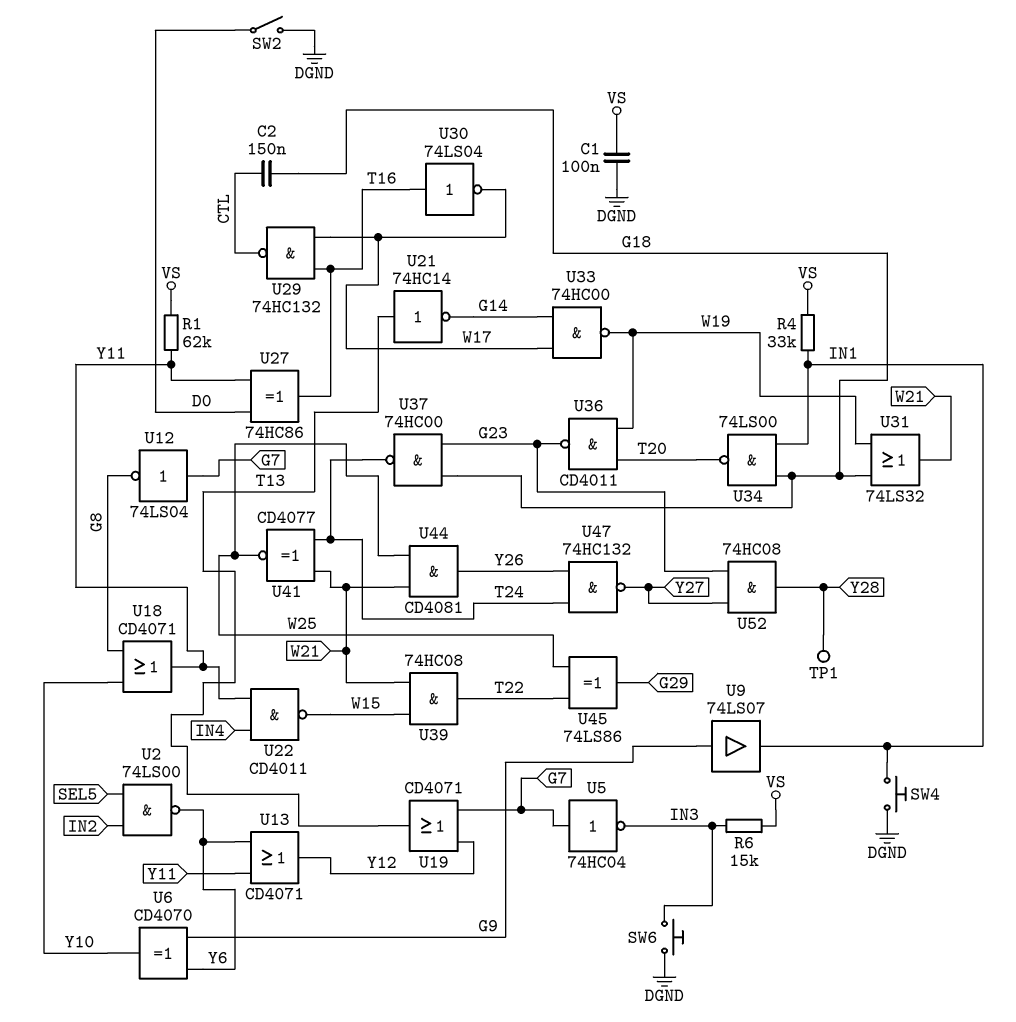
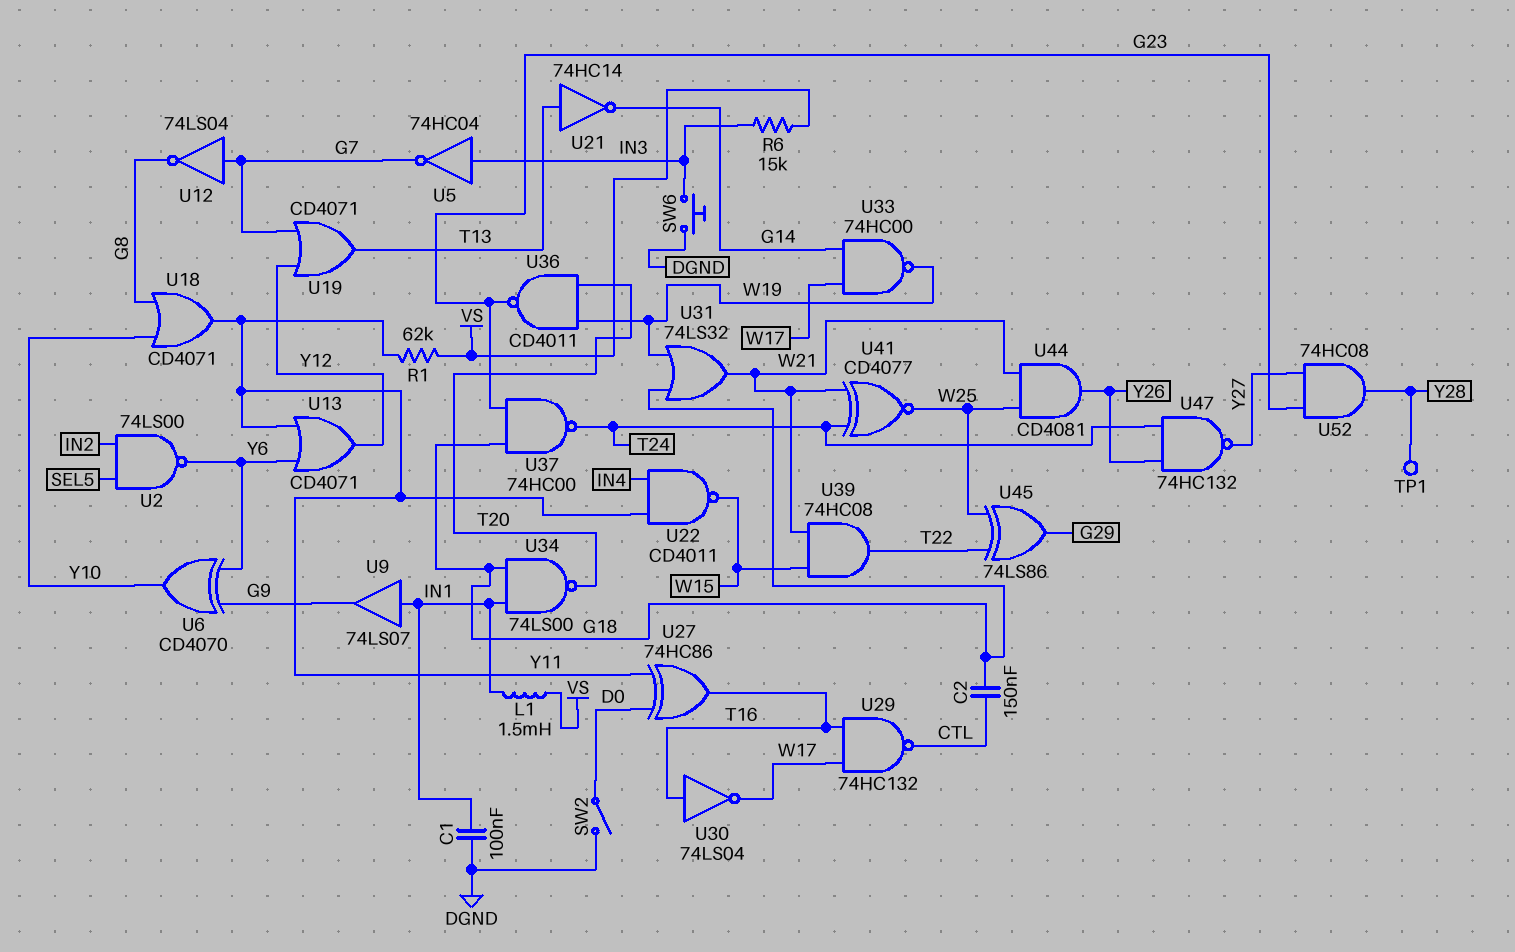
C1: 100nF (DGND, VS) -> 100nF (DGND, IN1)
L1: none -> 1.5mH (IN1, VS)
R4: 33k (IN1, VS) -> none
SW4: button (DGND, IN1) -> none
U5: NOT 74HC04 (in G7, out IN3) -> NOT 74HC04 (in IN3, out G7)
U9: buffer 74LS07 (in G9, out IN1) -> buffer 74LS07 (in IN1, out G9)

